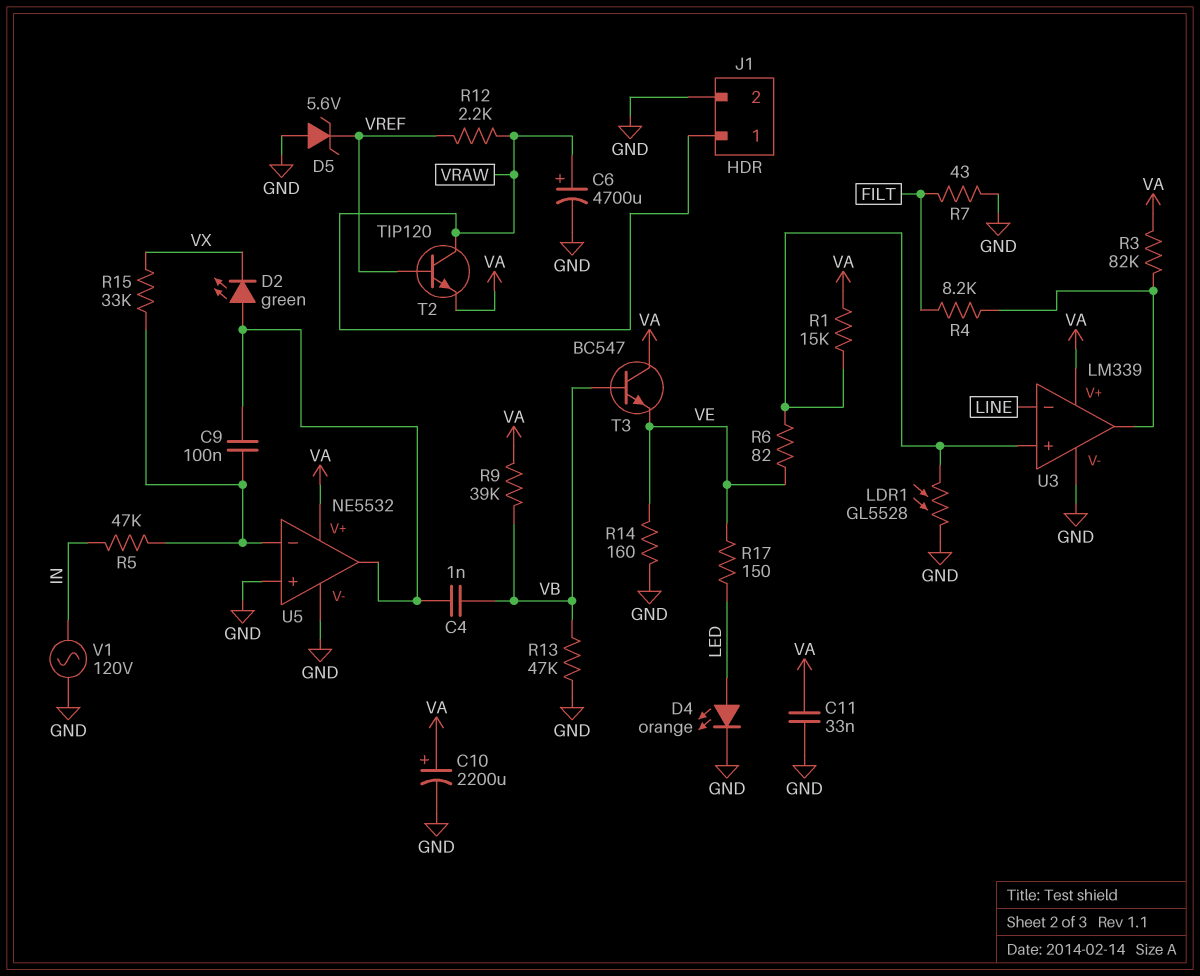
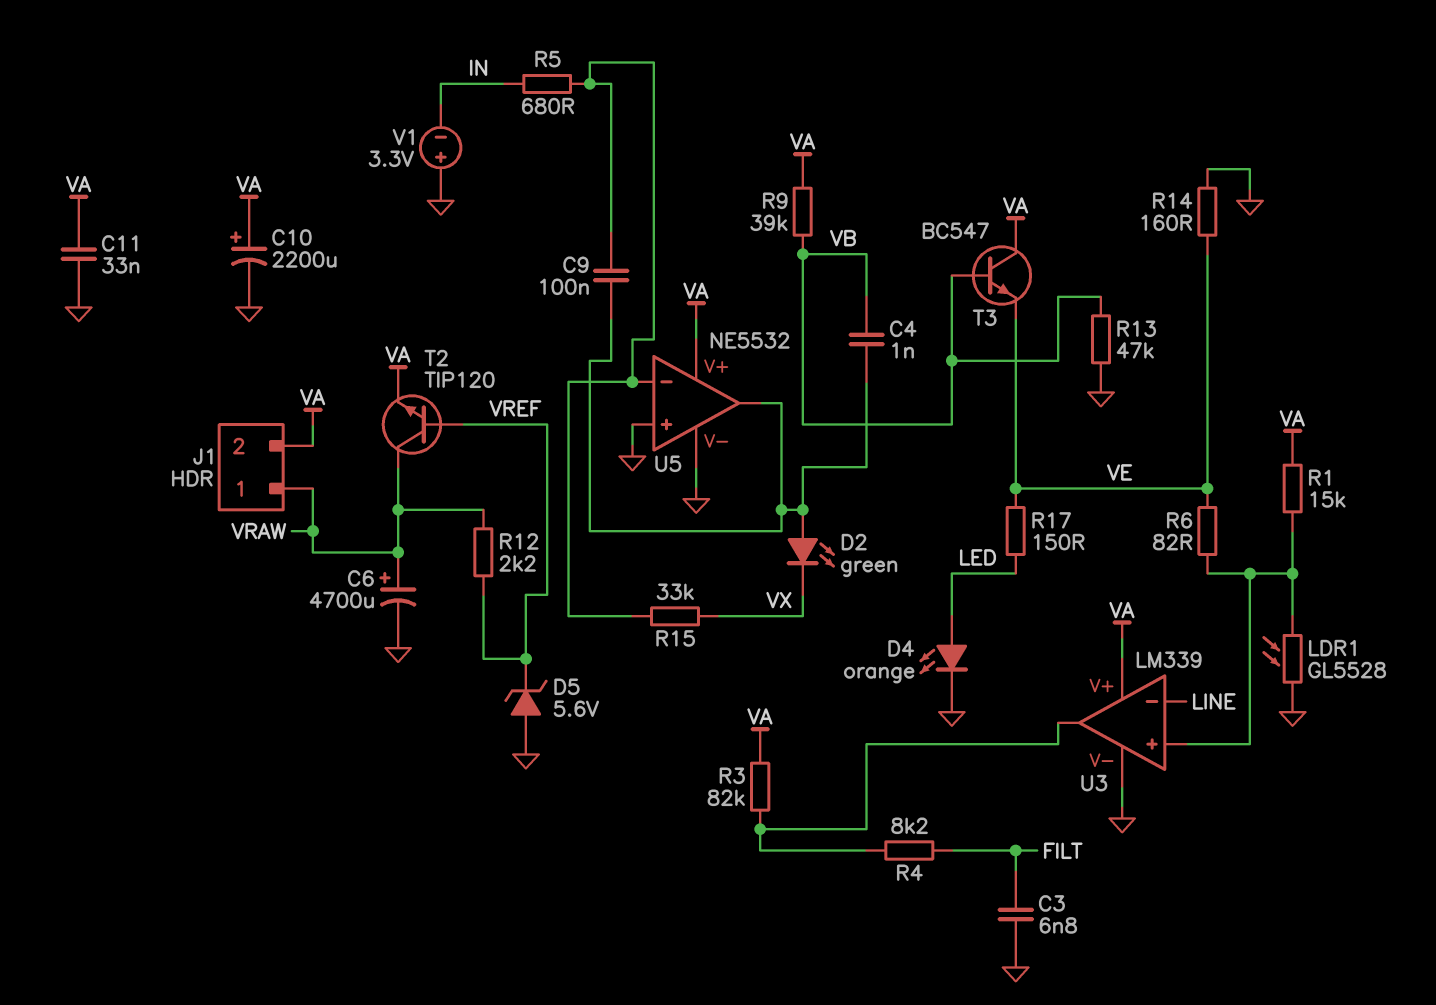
C3: none -> 6.8nF (FILT, GND)
J1 pin 2: GND -> VA
R5: 47k (IN, U5/in-) -> 680 (IN, U5/in-)
R7: 43 (FILT, GND) -> none
V1: AC 120V (GND, IN) -> 3.3V (plus GND, minus IN)

